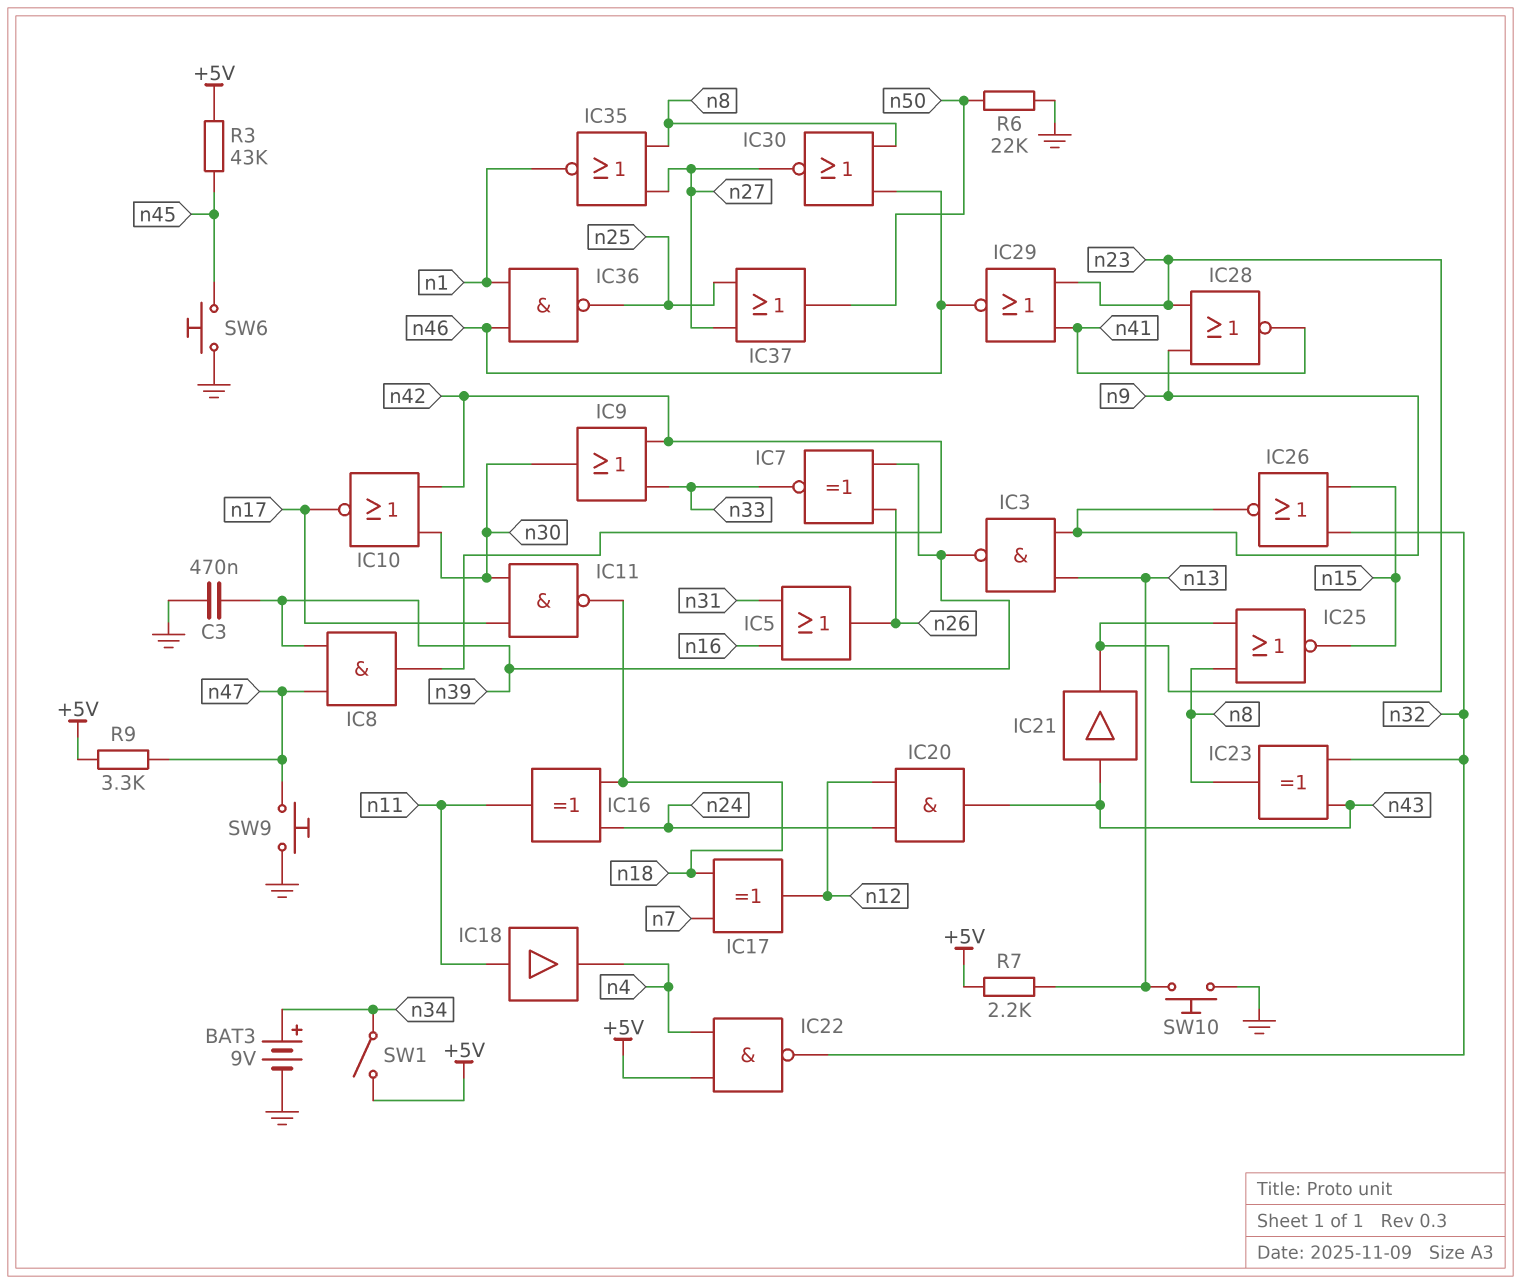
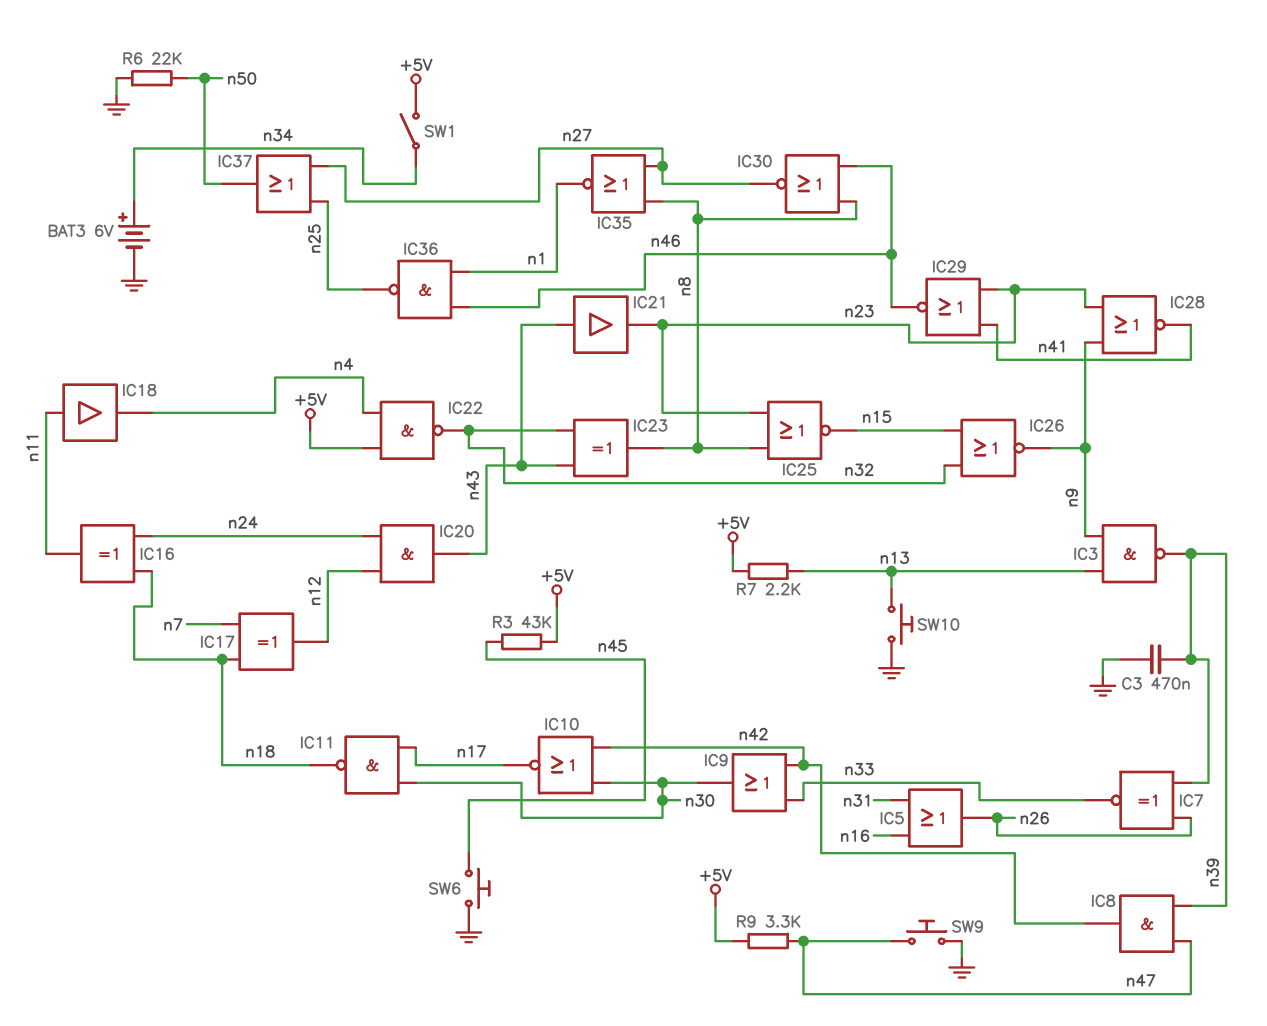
BAT3: 9V (plus n34, minus GND) -> 6V (plus n34, minus GND)

